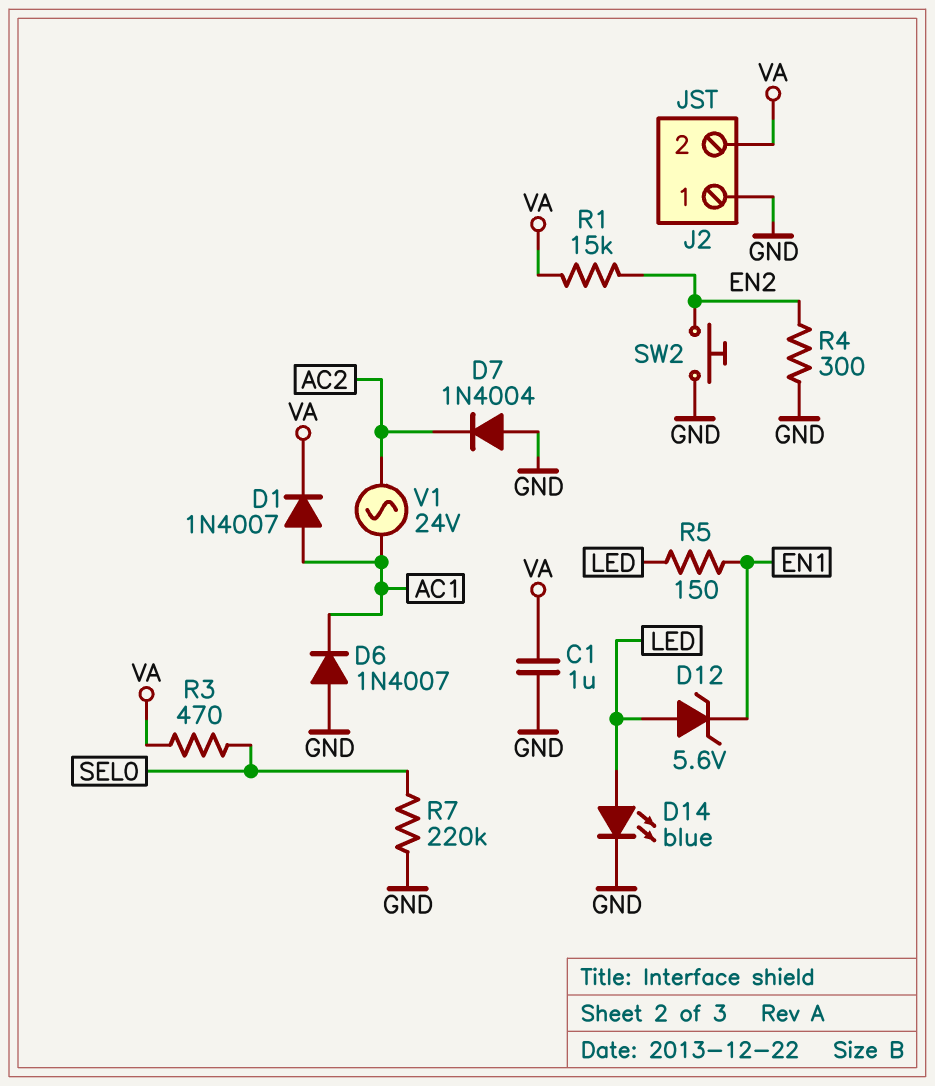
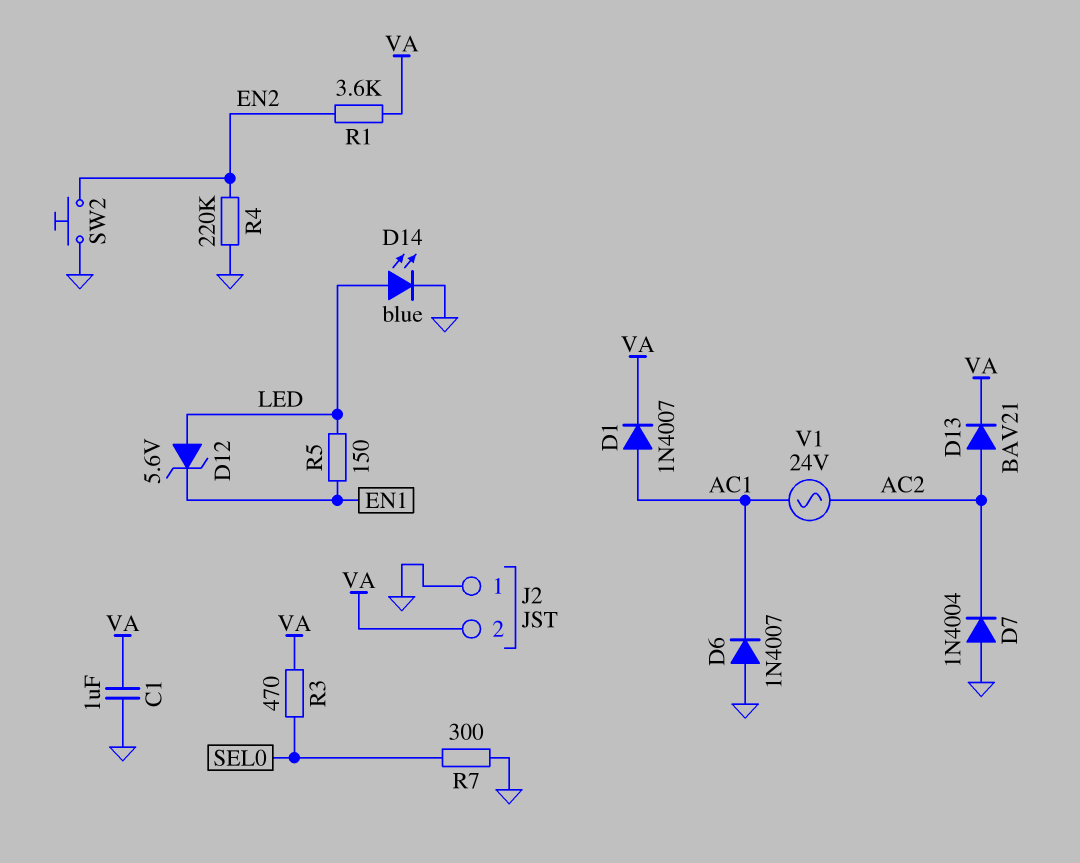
D13: none -> diode BAV21 (A AC2, K VA)
R1: 15k (EN2, VA) -> 3.6k (EN2, VA)
R4: 300 (EN2, GND) -> 220k (EN2, GND)
R7: 220k (GND, SEL0) -> 300 (GND, SEL0)

